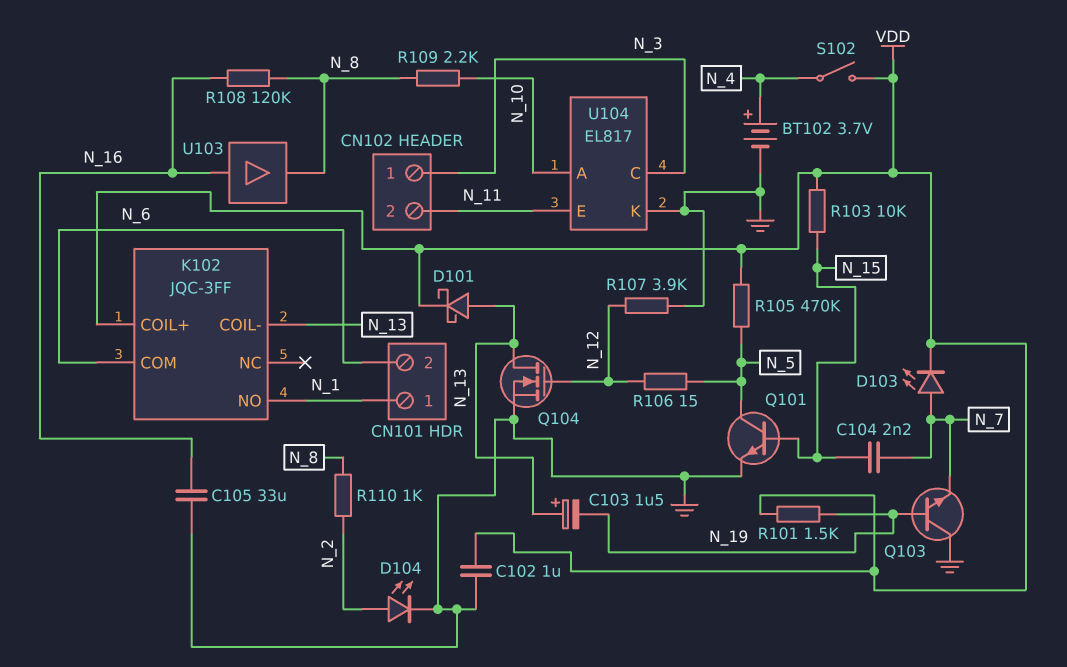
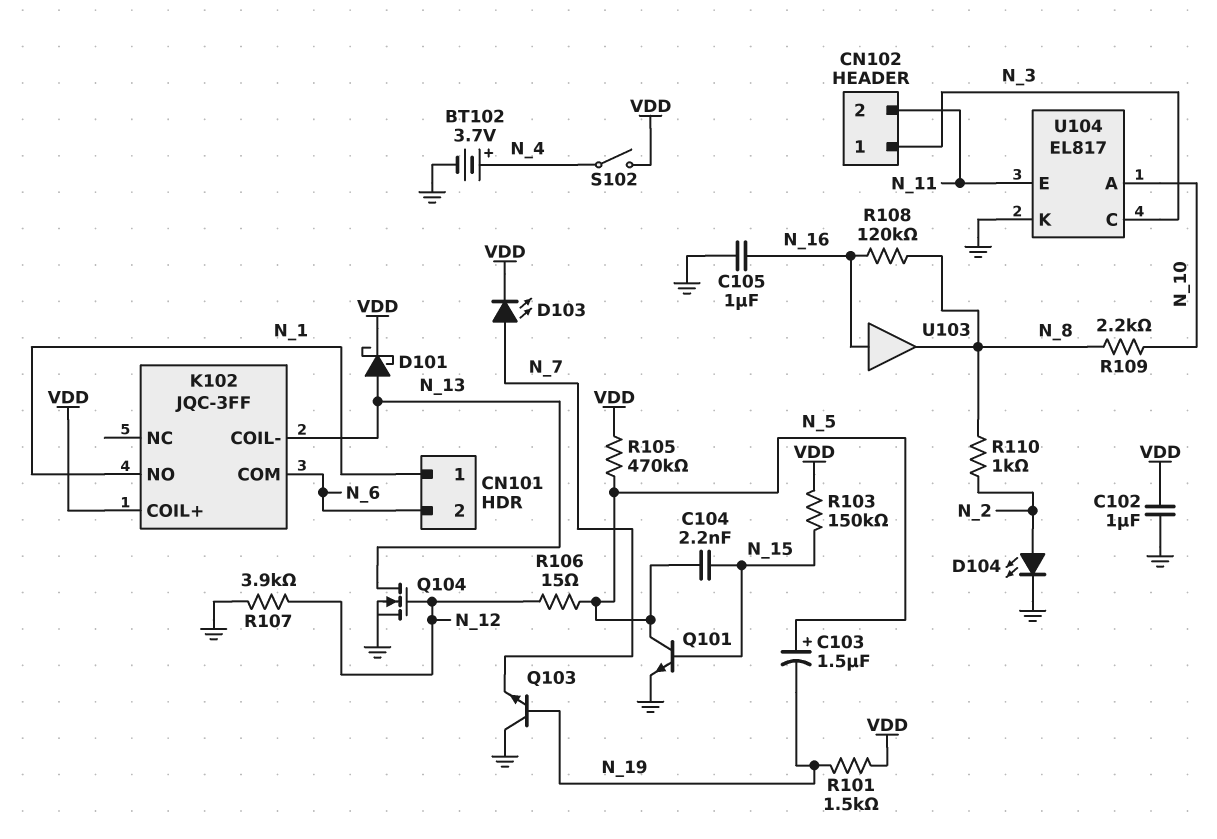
C103: 1.5uF (plus N_13, minus N_19) -> 1.5uF (plus N_5, minus N_19)
C104: 2.2nF (N_7, N_15) -> 2.2nF (N_5, N_15)
C105: 33uF (GND, N_16) -> 1uF (GND, N_16)
R103: 10k (N_15, VDD) -> 150k (N_15, VDD)

